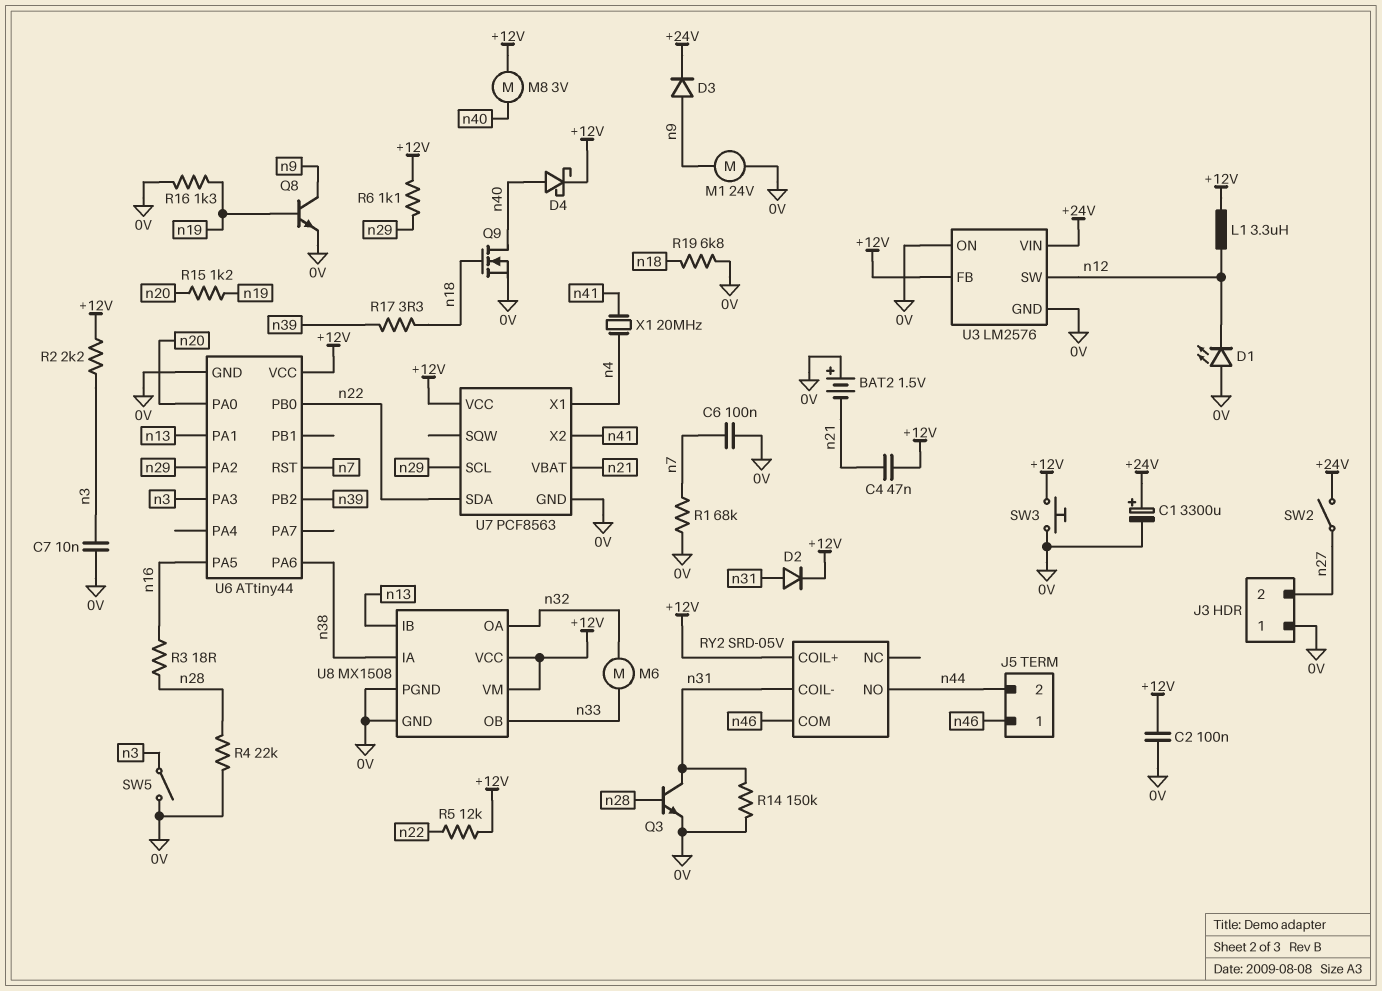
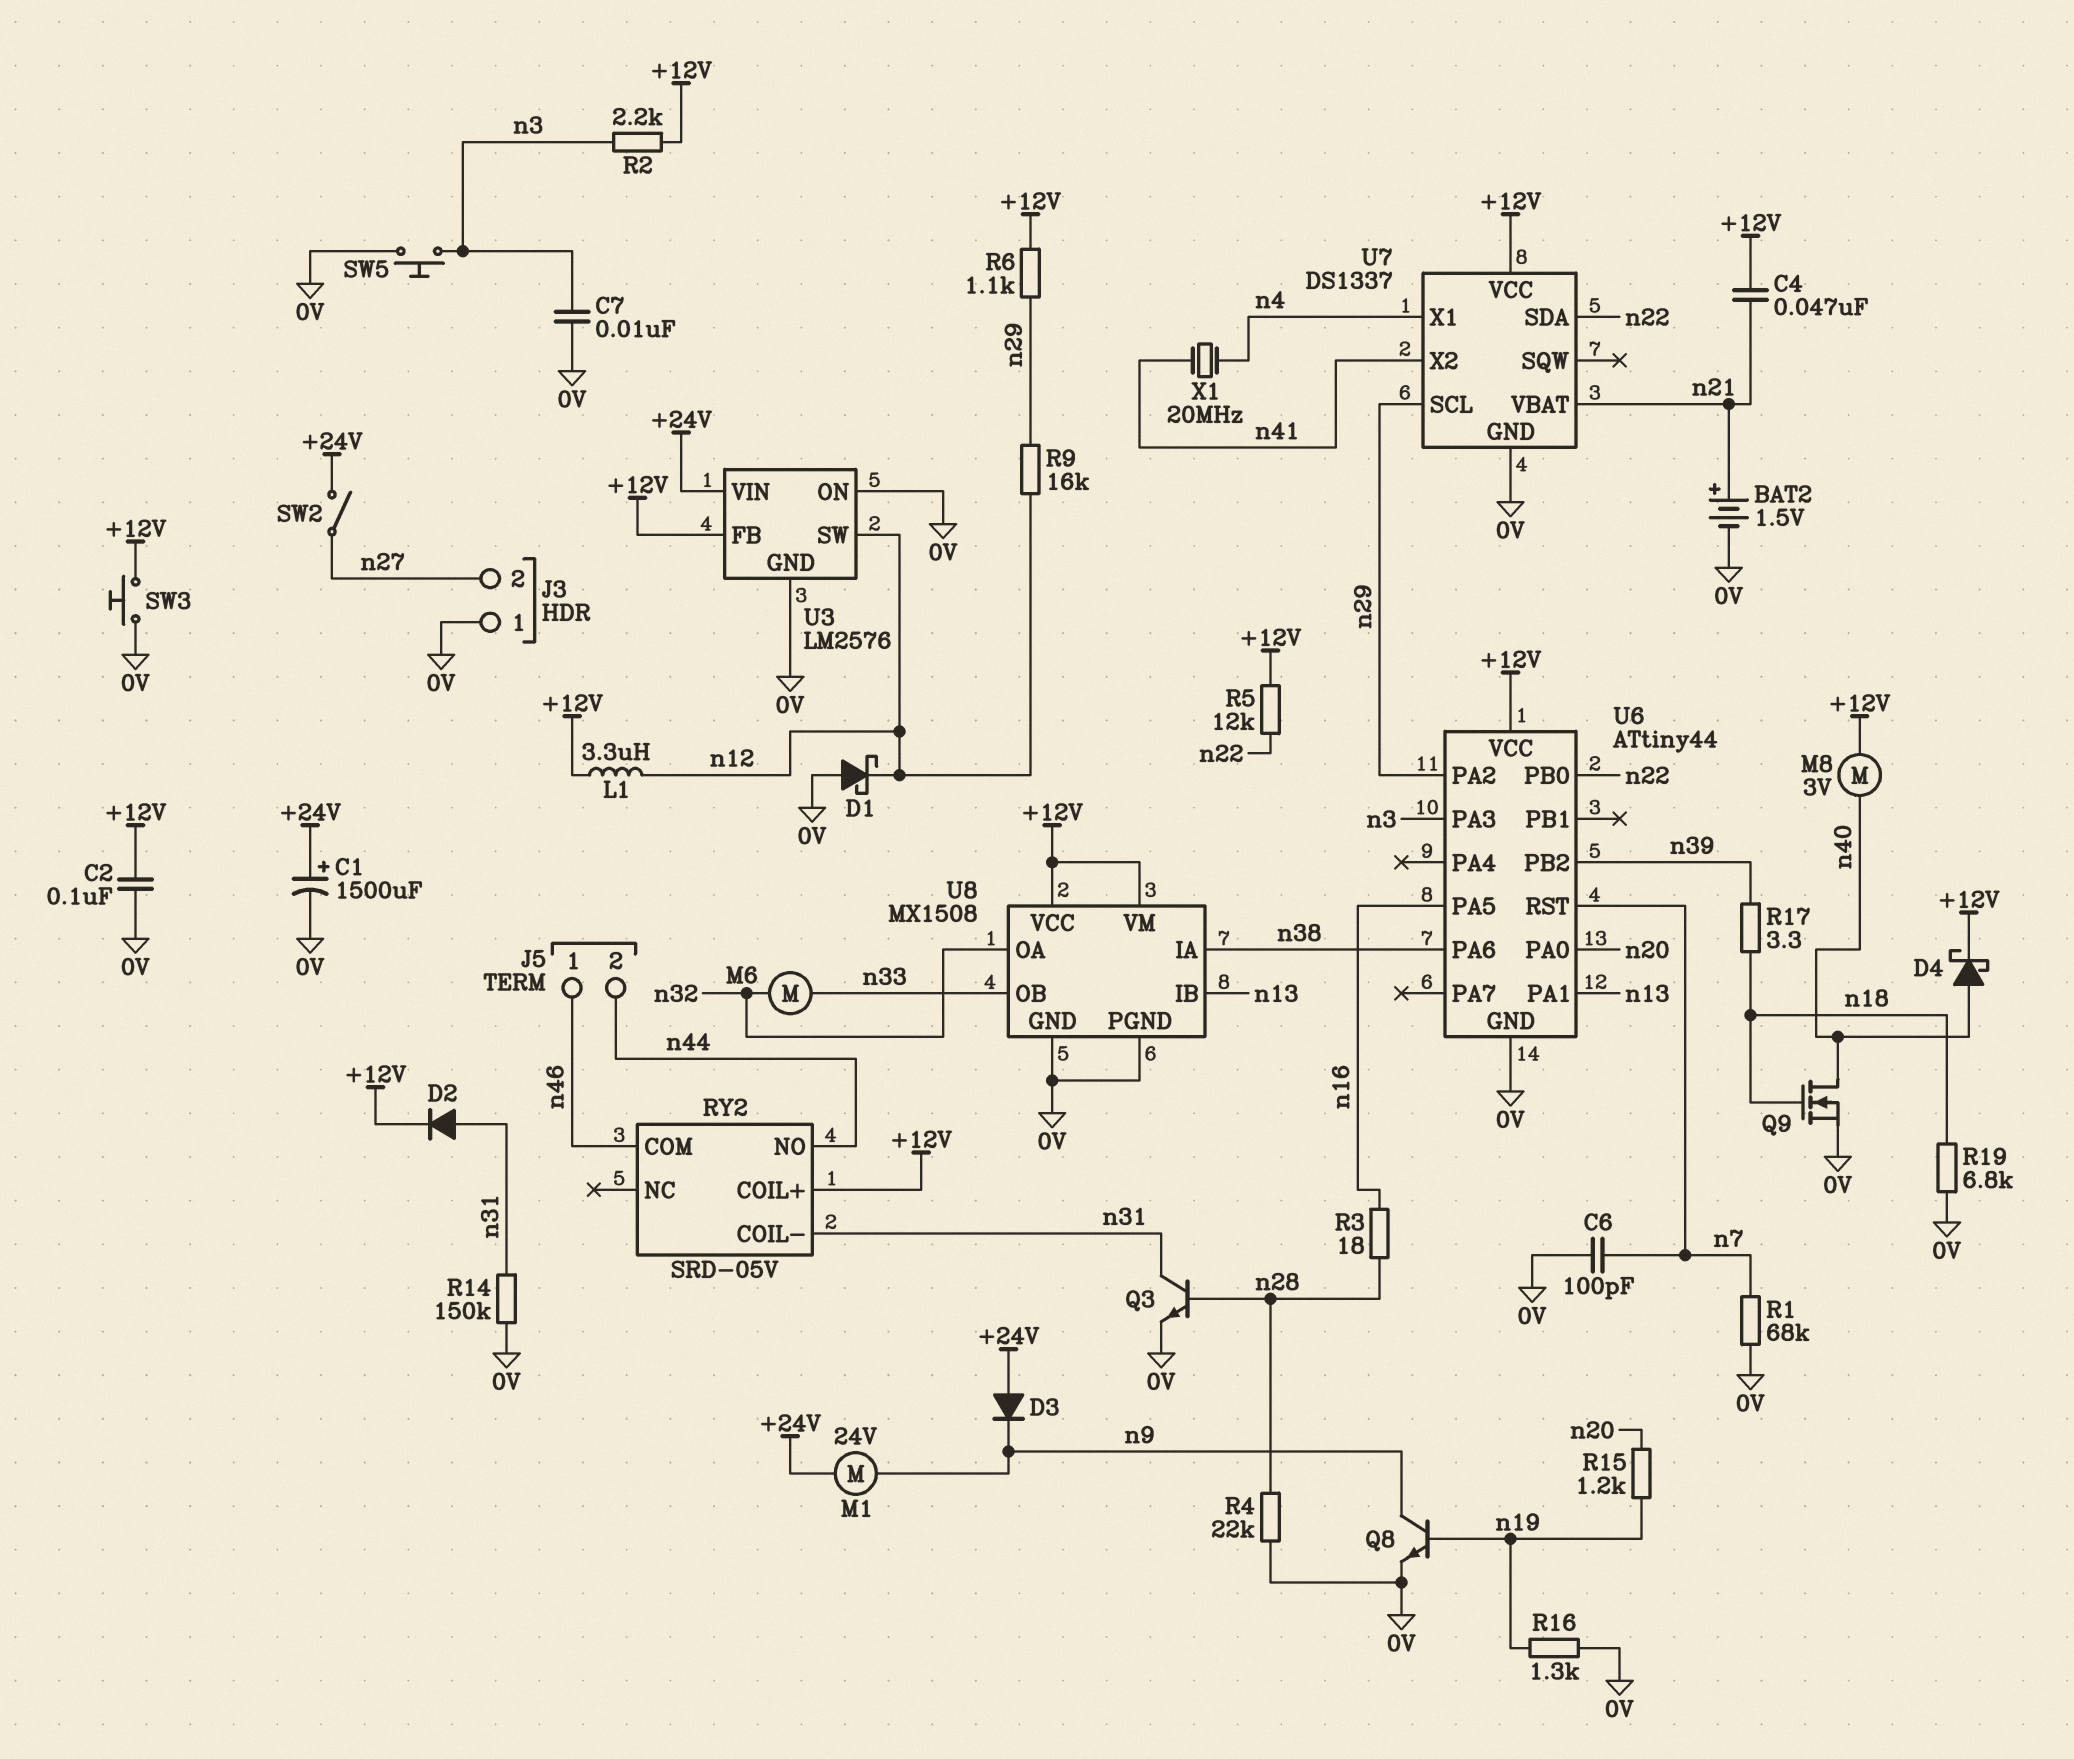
BAT2: 1.5V (plus 0V, minus n21) -> 1.5V (plus n21, minus 0V)
C1: 3300uF (plus +24V, minus 0V) -> 1500uF (plus +24V, minus 0V)
C6: 100nF (0V, n7) -> 100pF (0V, n7)
D1: LED (A 0V, K n12) -> schottky (A 0V, K n12)
D3: diode (A n9, K +24V) -> diode (A +24V, K n9)
M1: motor 24V (0V, n9) -> motor 24V (+24V, n9)
R9: none -> 16k (n12, n29)
SW5: switch (0V, n3) -> button (0V, n3)
U7: PCF8563 -> DS1337

